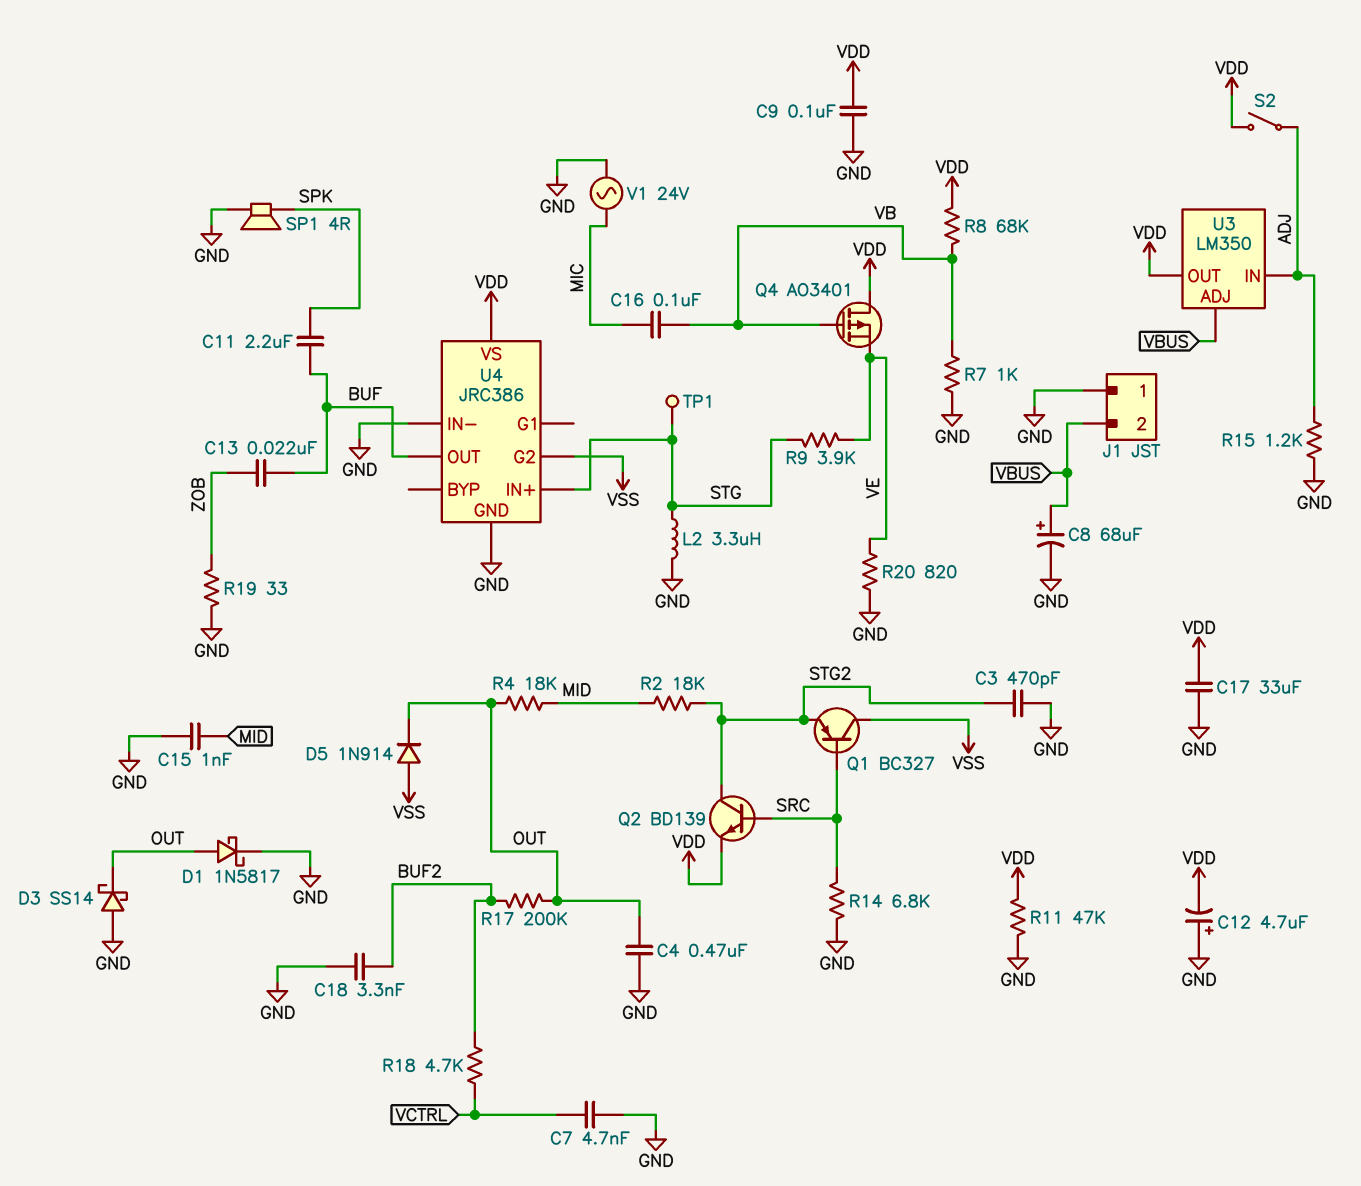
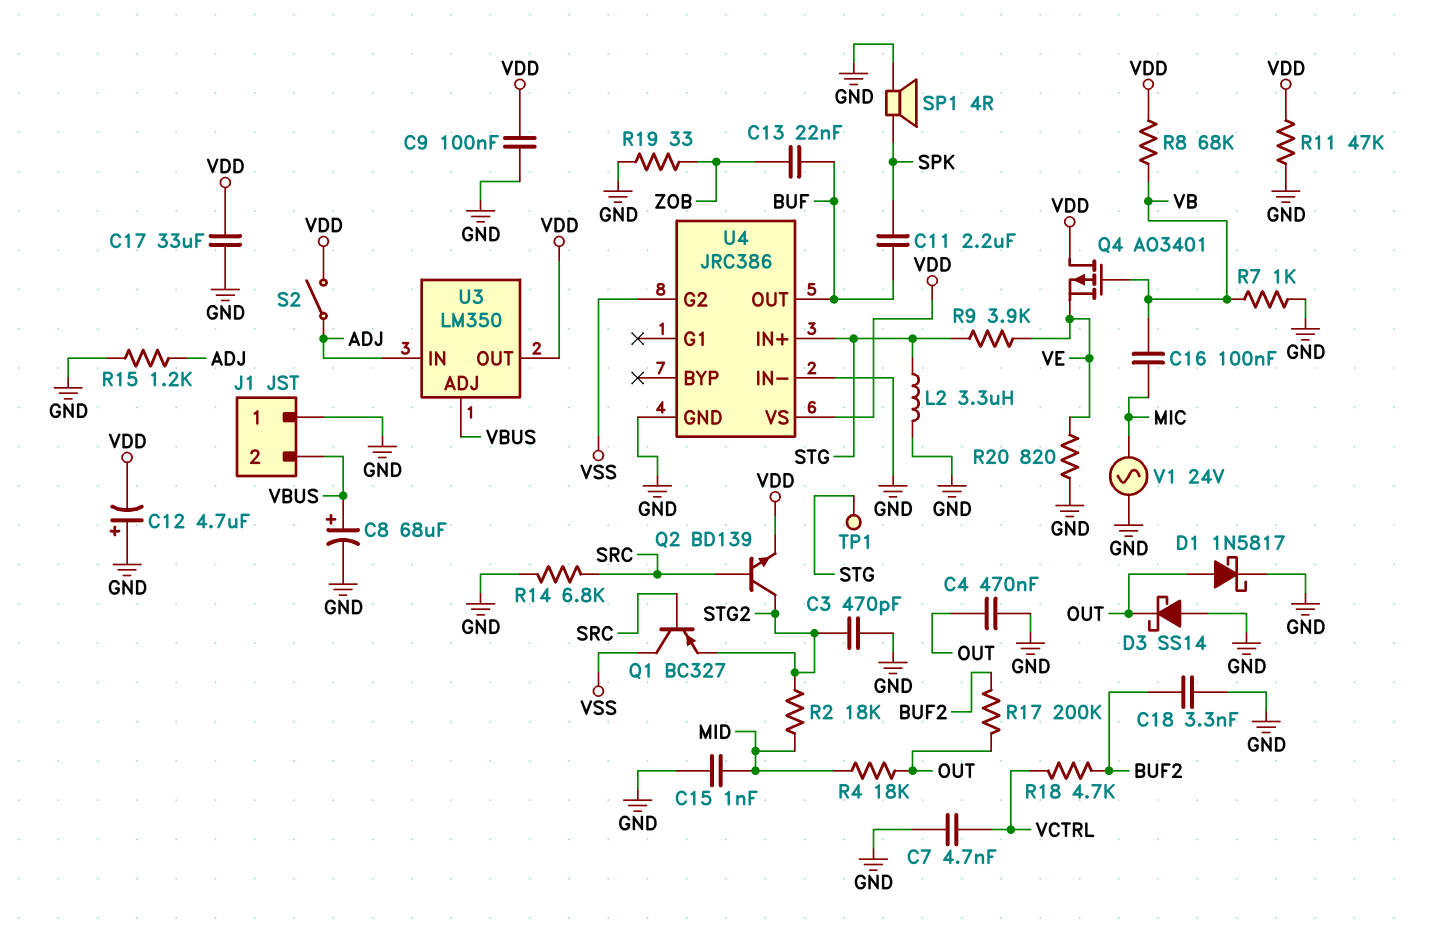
D5: diode 1N914 (A VSS, K OUT) -> none

